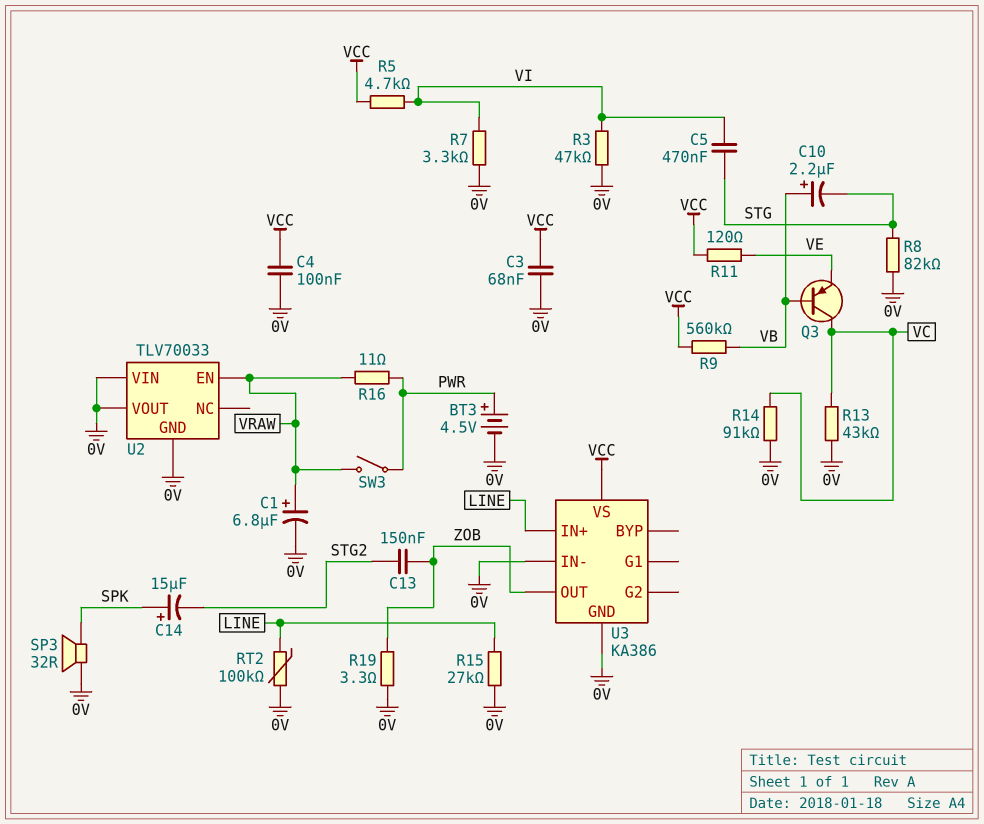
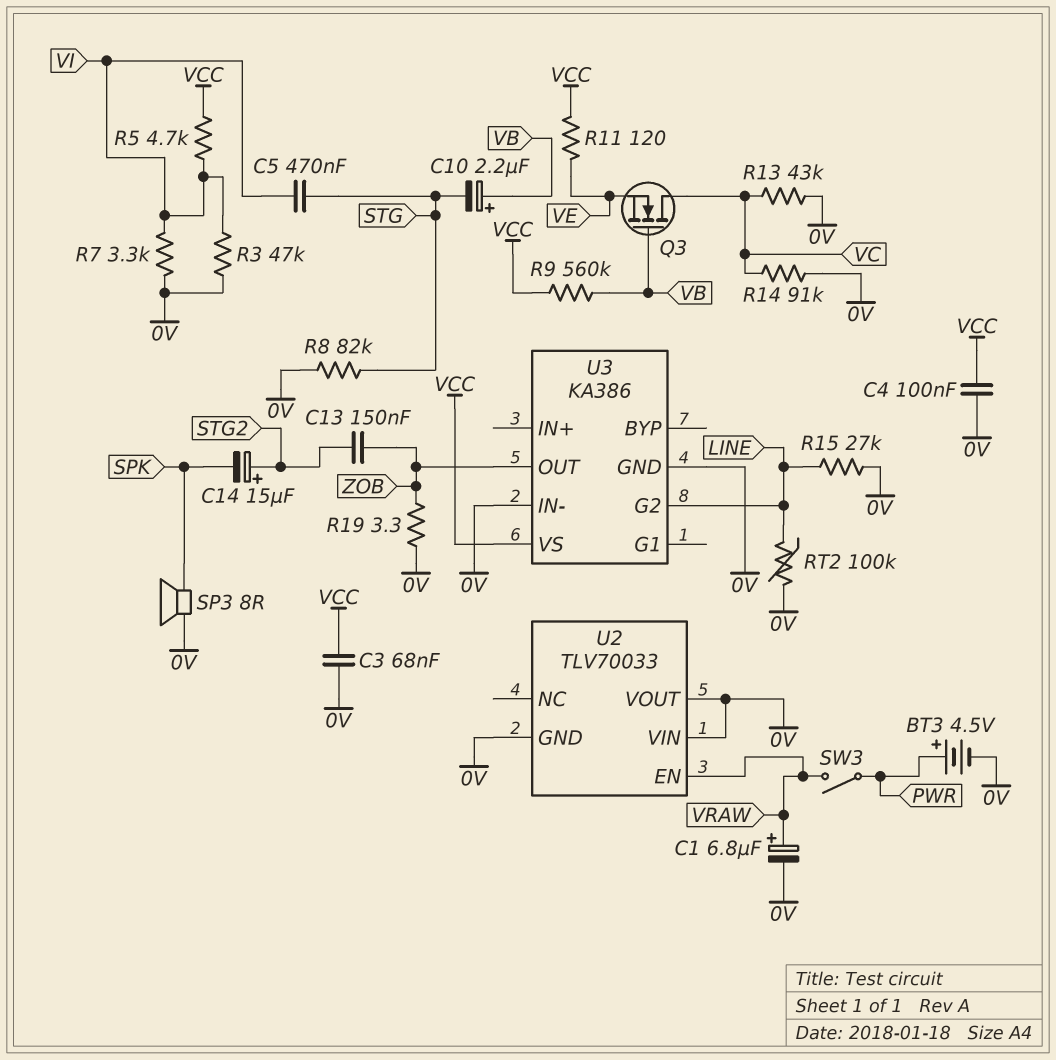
C14: 15uF (plus SPK, minus STG2) -> 15uF (plus STG2, minus SPK)
Q3: PNP (B VB, C VC, E VE) -> NMOS (G VB, D VC, S VE)
R16: 11 (PWR, VRAW) -> none
SP3: speaker 32R (0V, SPK) -> speaker 8R (0V, SPK)
U3 pin G2: none -> LINE
U3 pin IN+: LINE -> none

